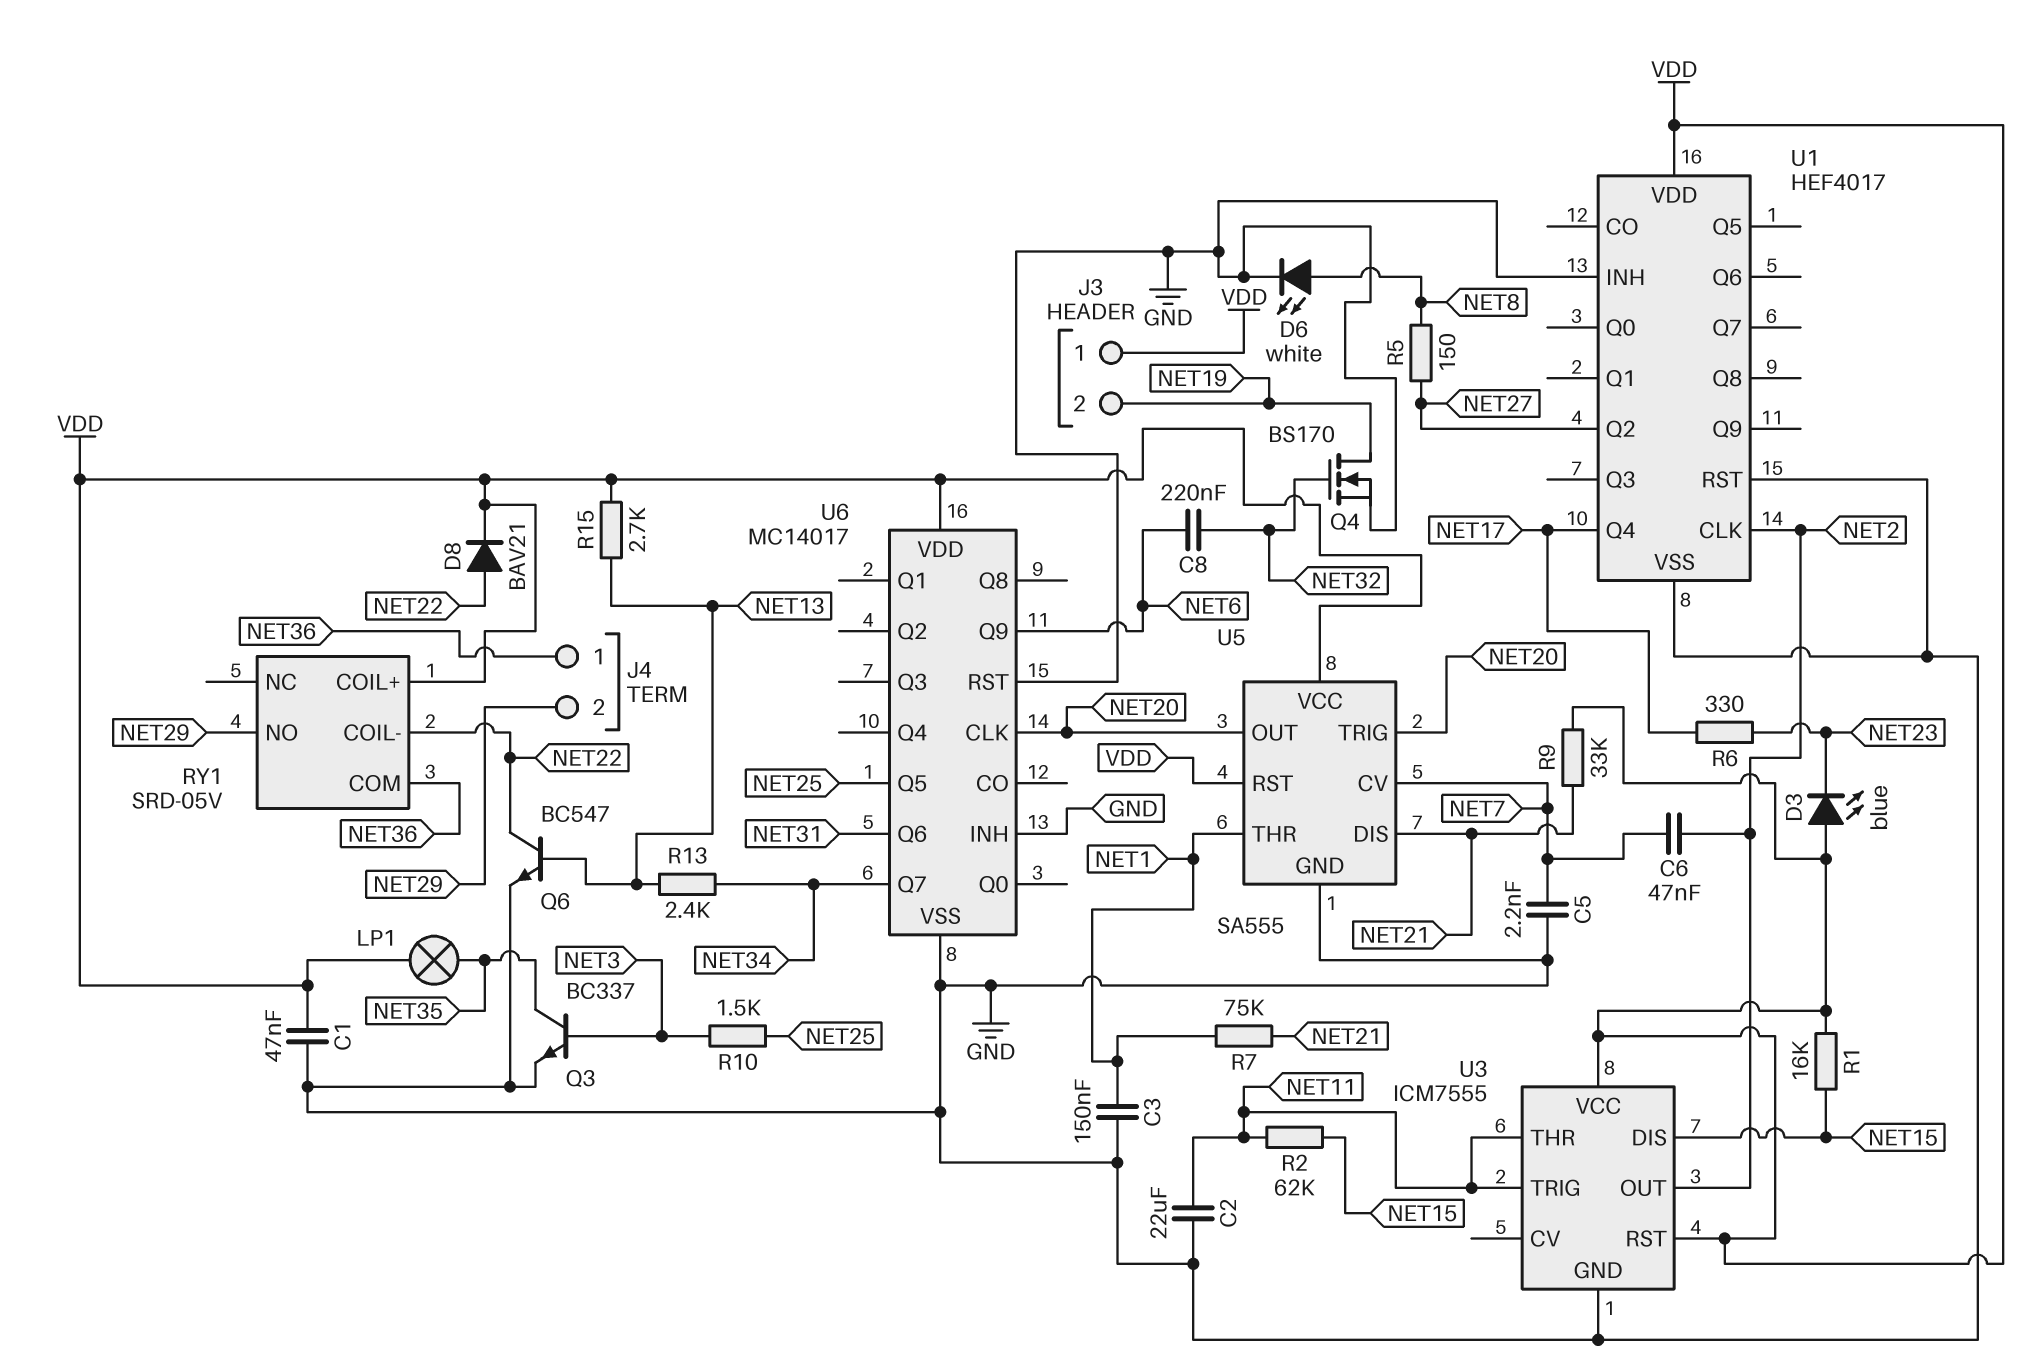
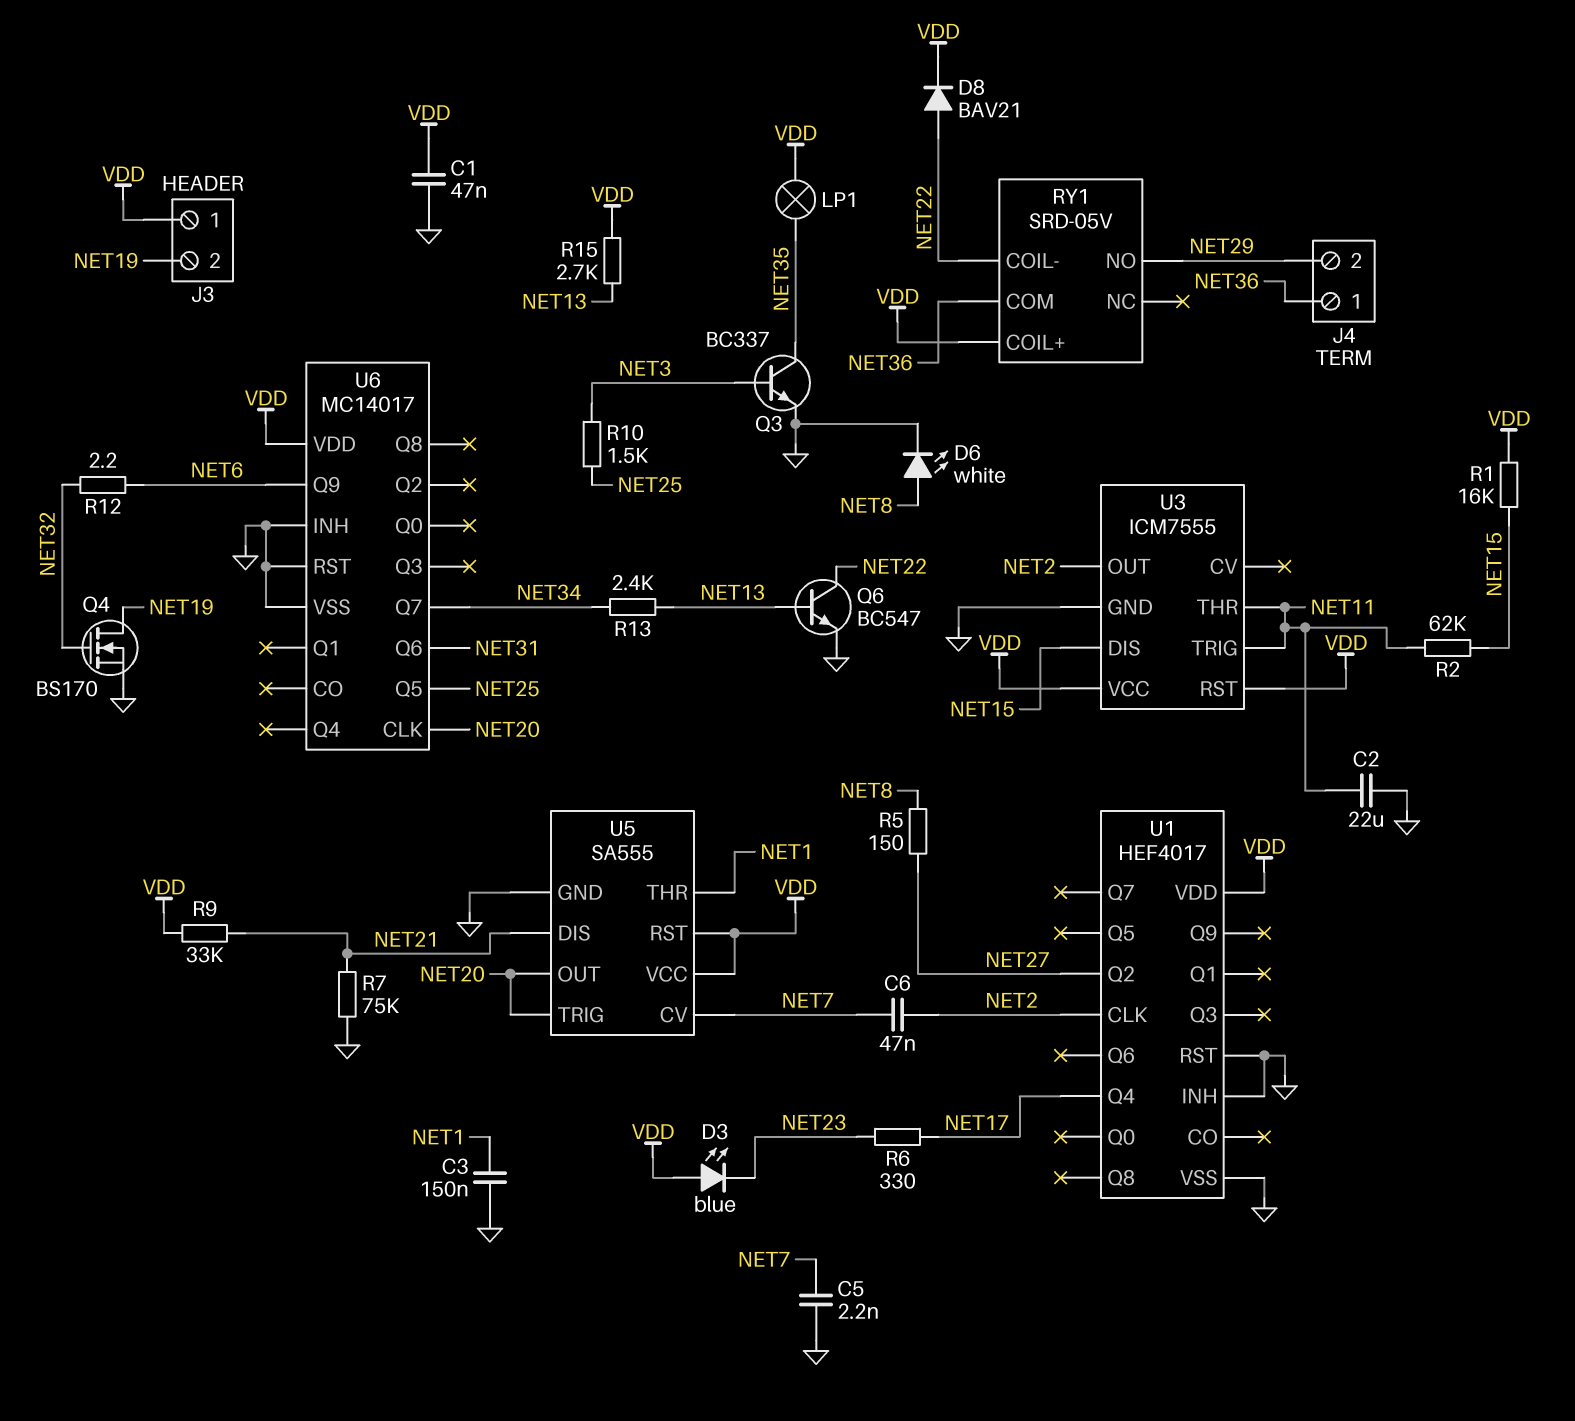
C8: 220nF (NET6, NET32) -> none
R7: 75k (NET1, NET21) -> 75k (GND, NET21)
R12: none -> 2.2 (NET6, NET32)

